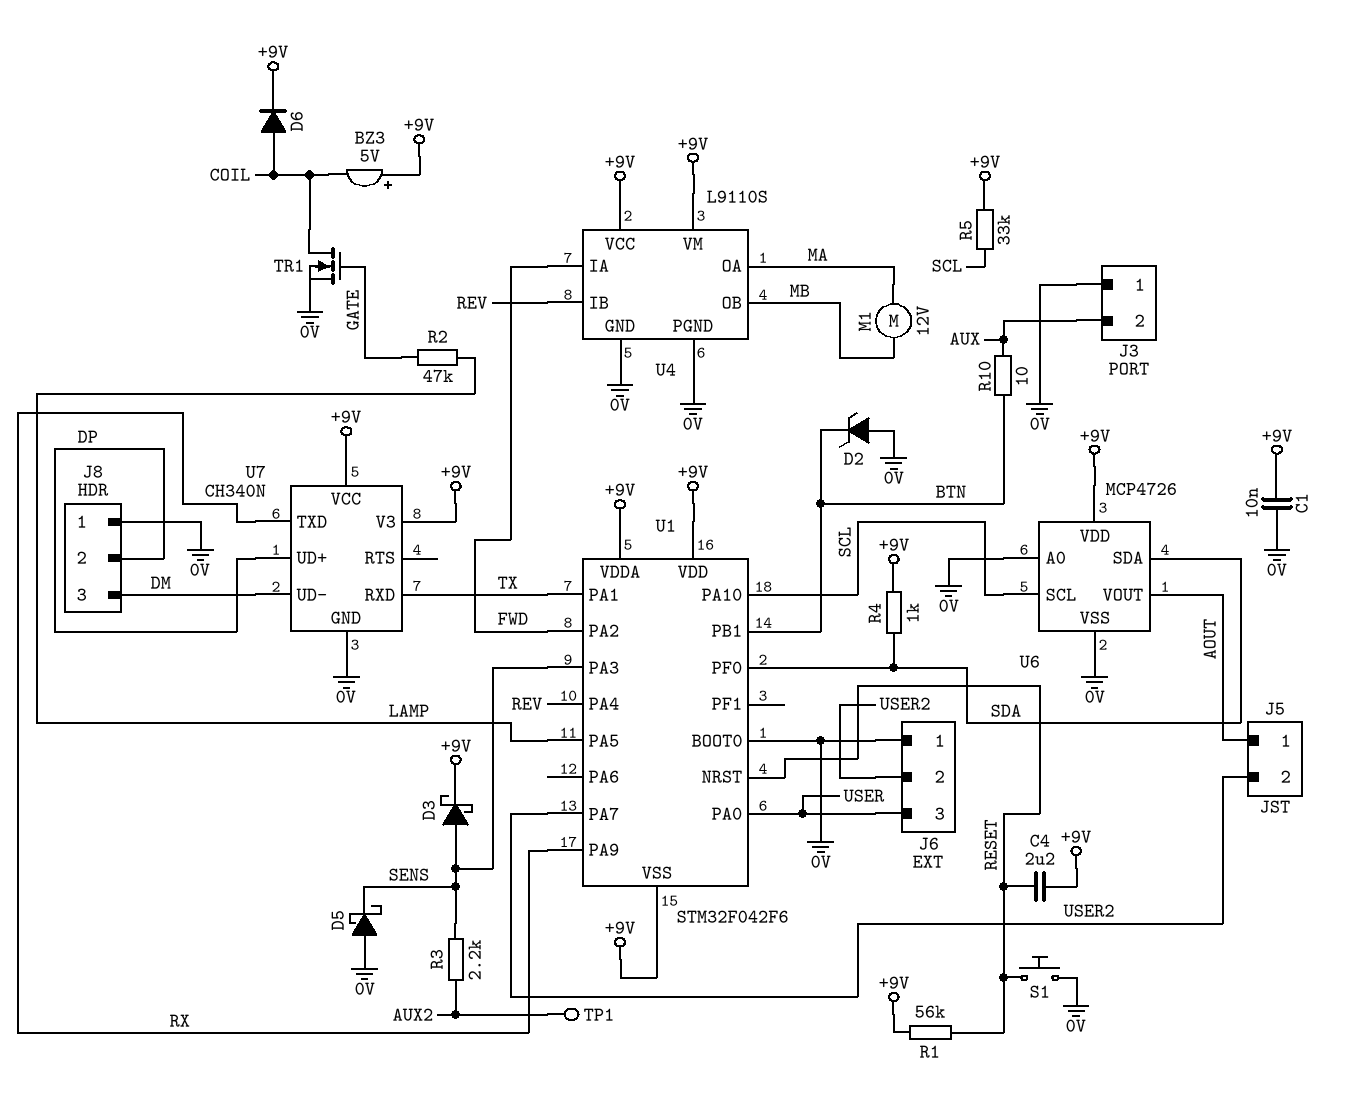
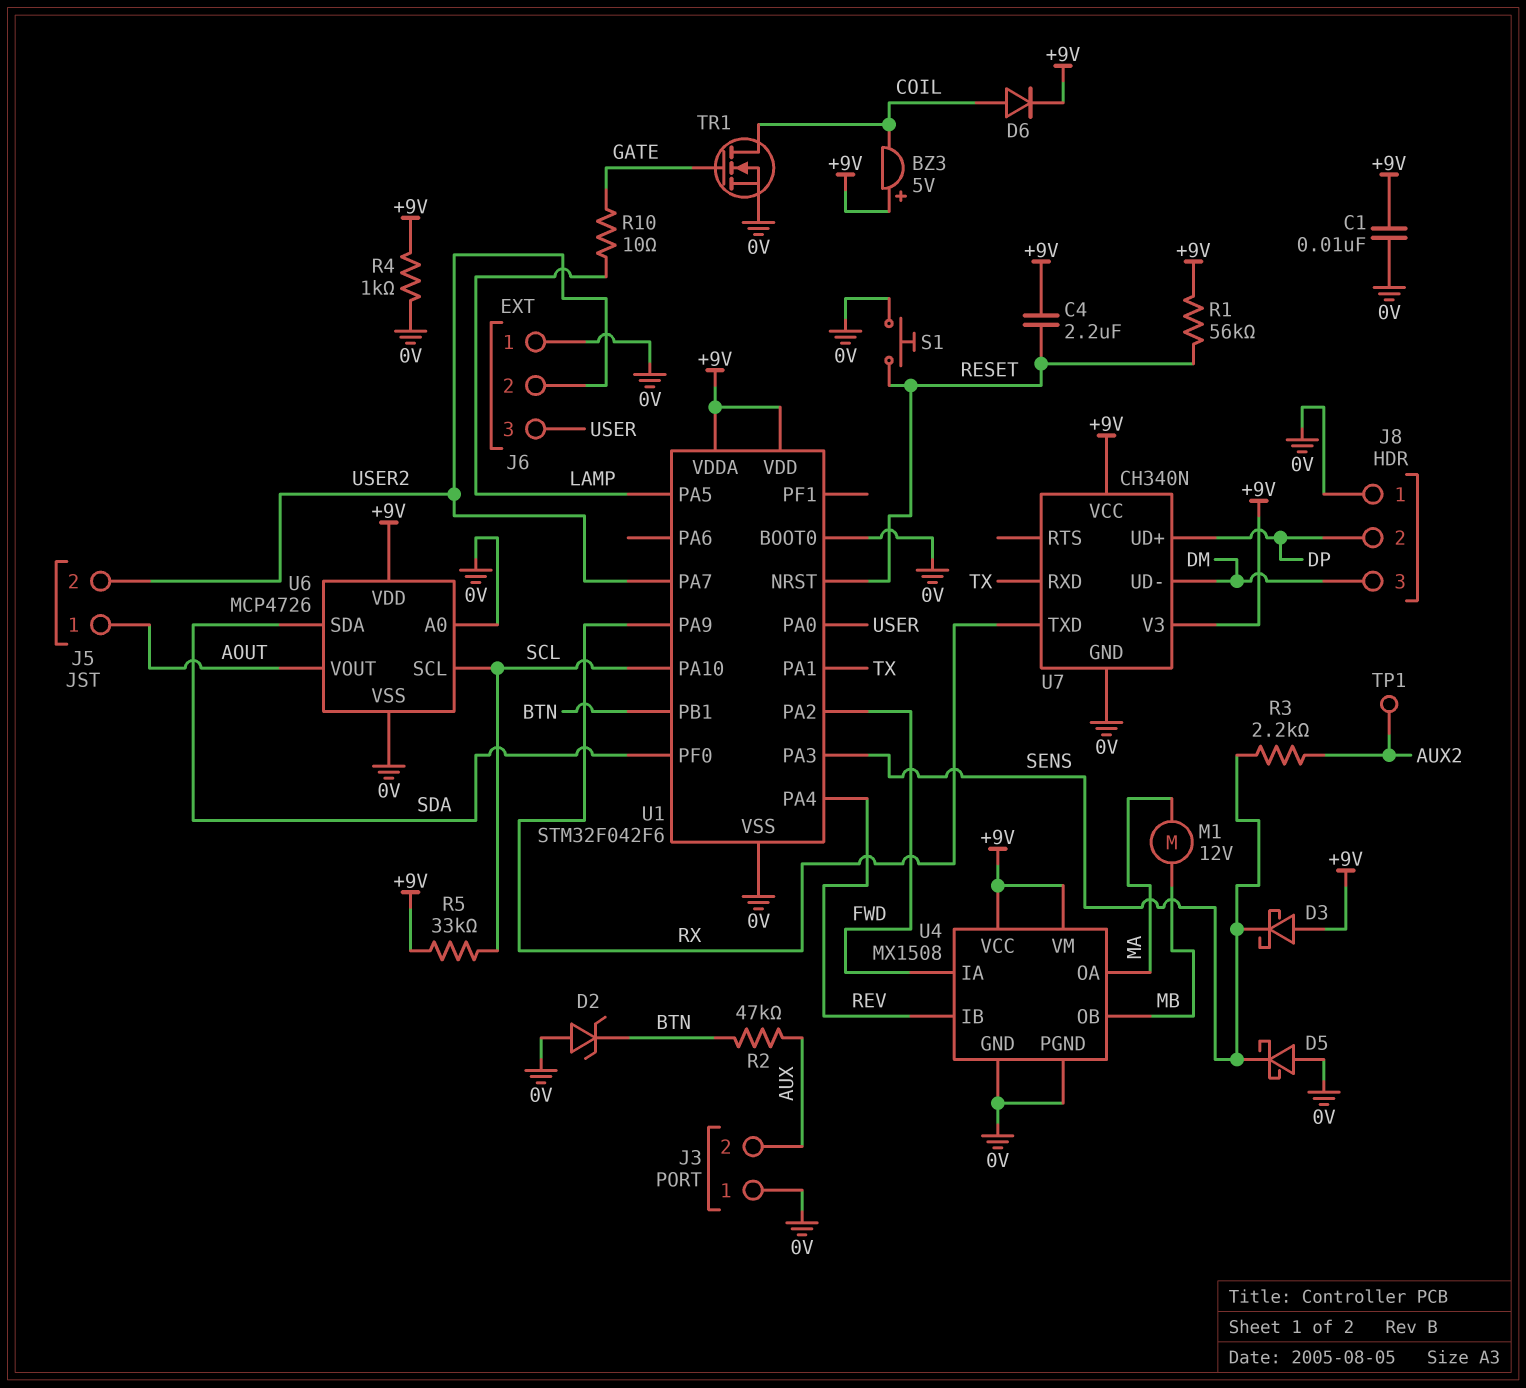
D3: schottky (A SENS, K +9V) -> schottky (A +9V, K SENS)
R2: 47k (GATE, LAMP) -> 47k (AUX, BTN)
R4: 1k (+9V, SDA) -> 1k (+9V, 0V)
R10: 10 (AUX, BTN) -> 10 (GATE, LAMP)
U1 pin VSS: +9V -> 0V
U4: L9110S -> MX1508

